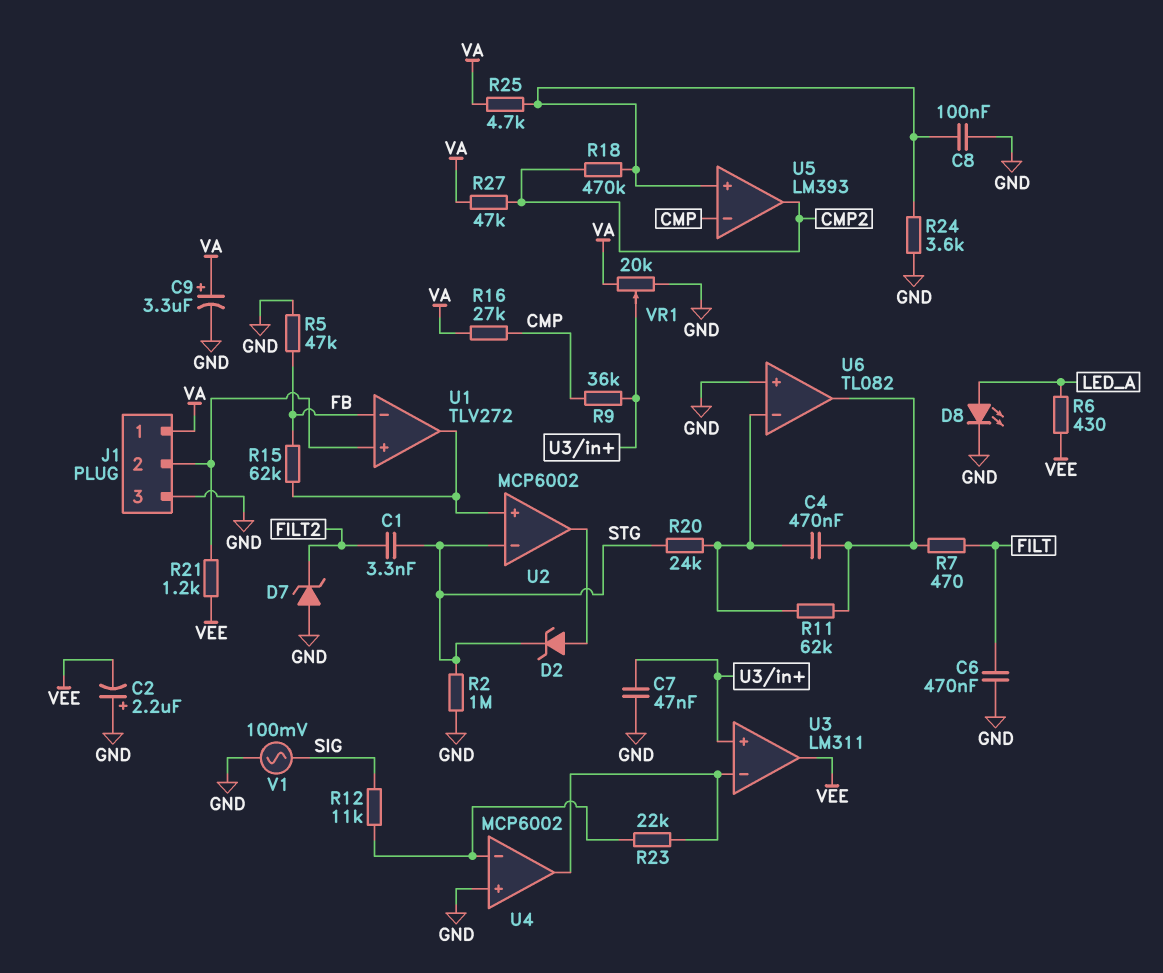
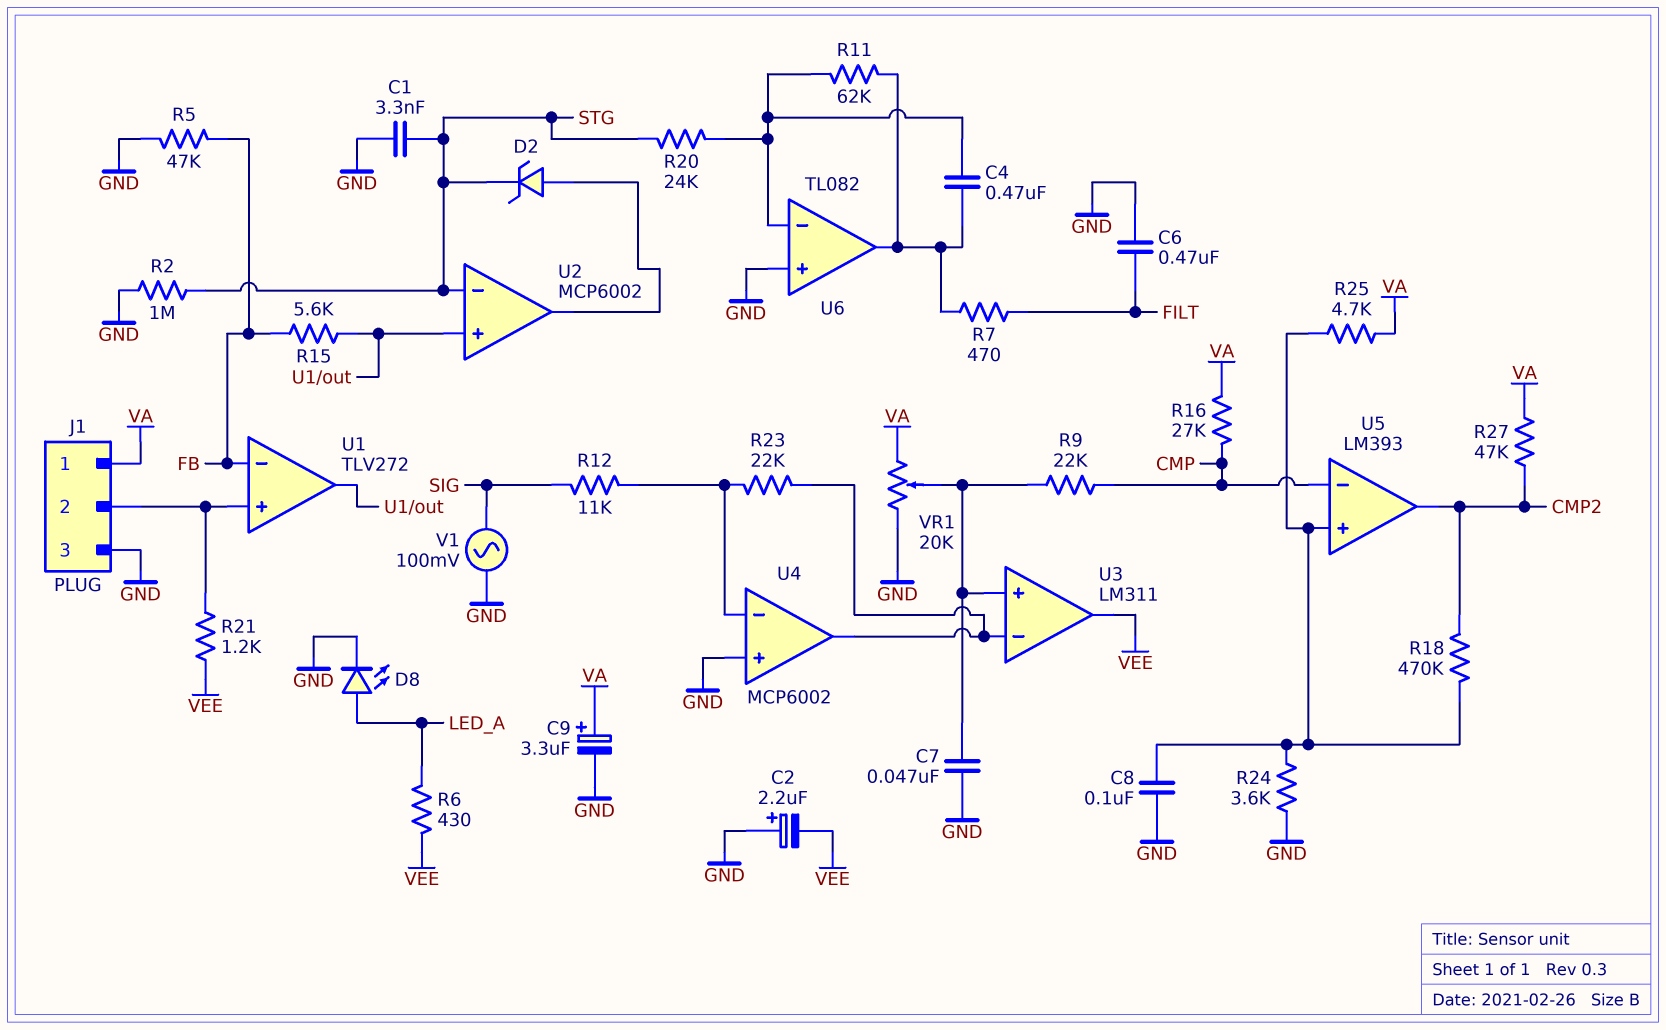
C1: 3.3nF (FILT2, STG) -> 3.3nF (GND, STG)
D7: zener (A GND, K FILT2) -> none
R9: 36k (CMP, U3/in+) -> 22k (CMP, U3/in+)
R15: 62k (FB, U1/out) -> 5.6k (FB, U1/out)

